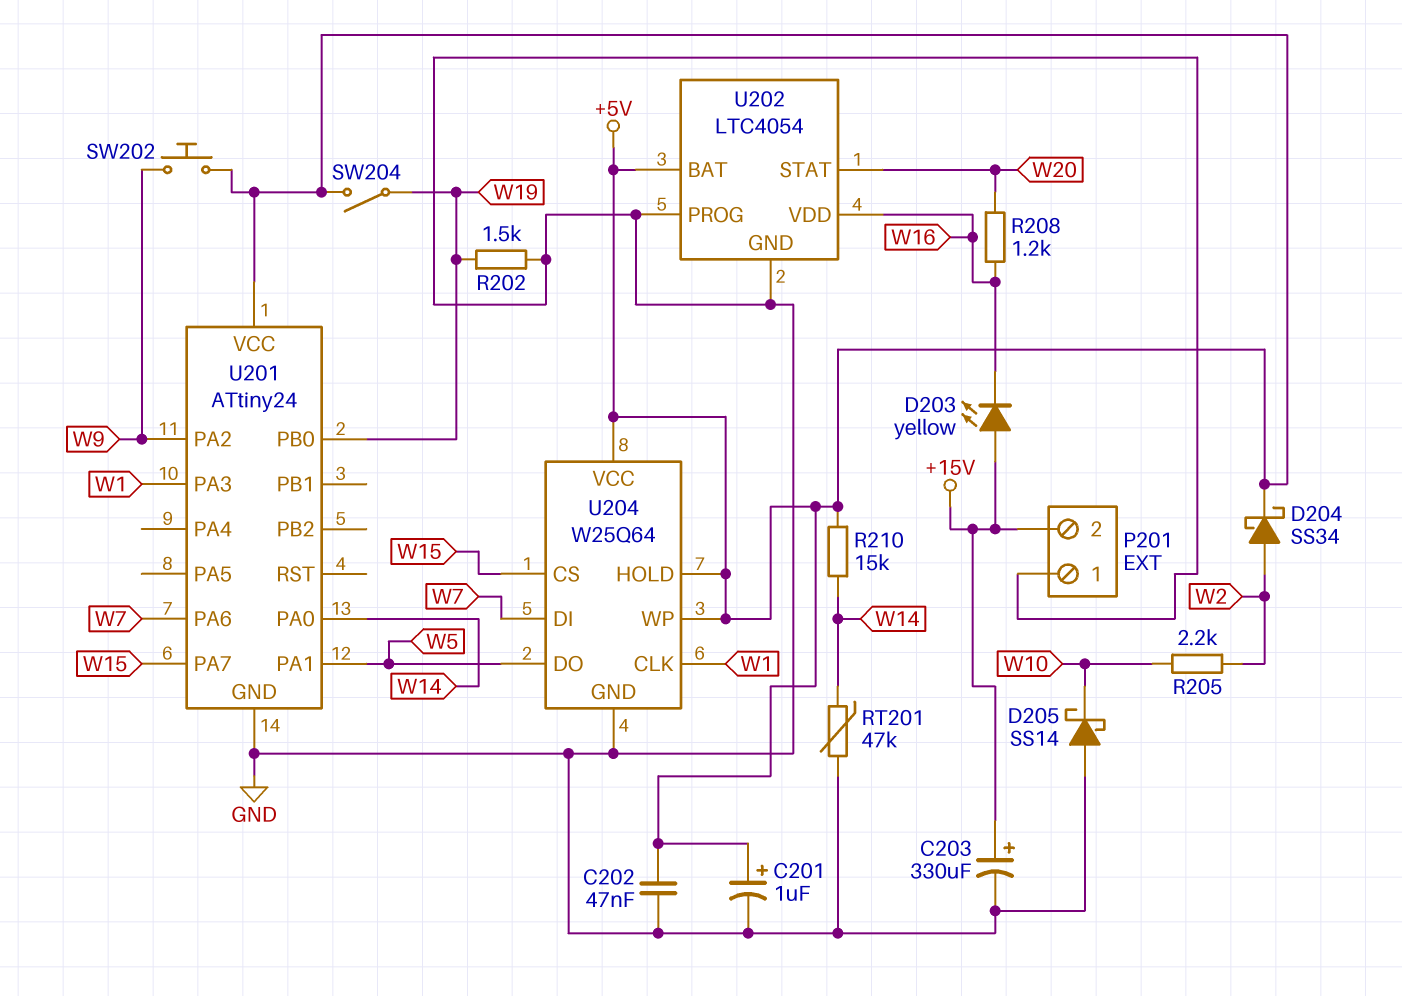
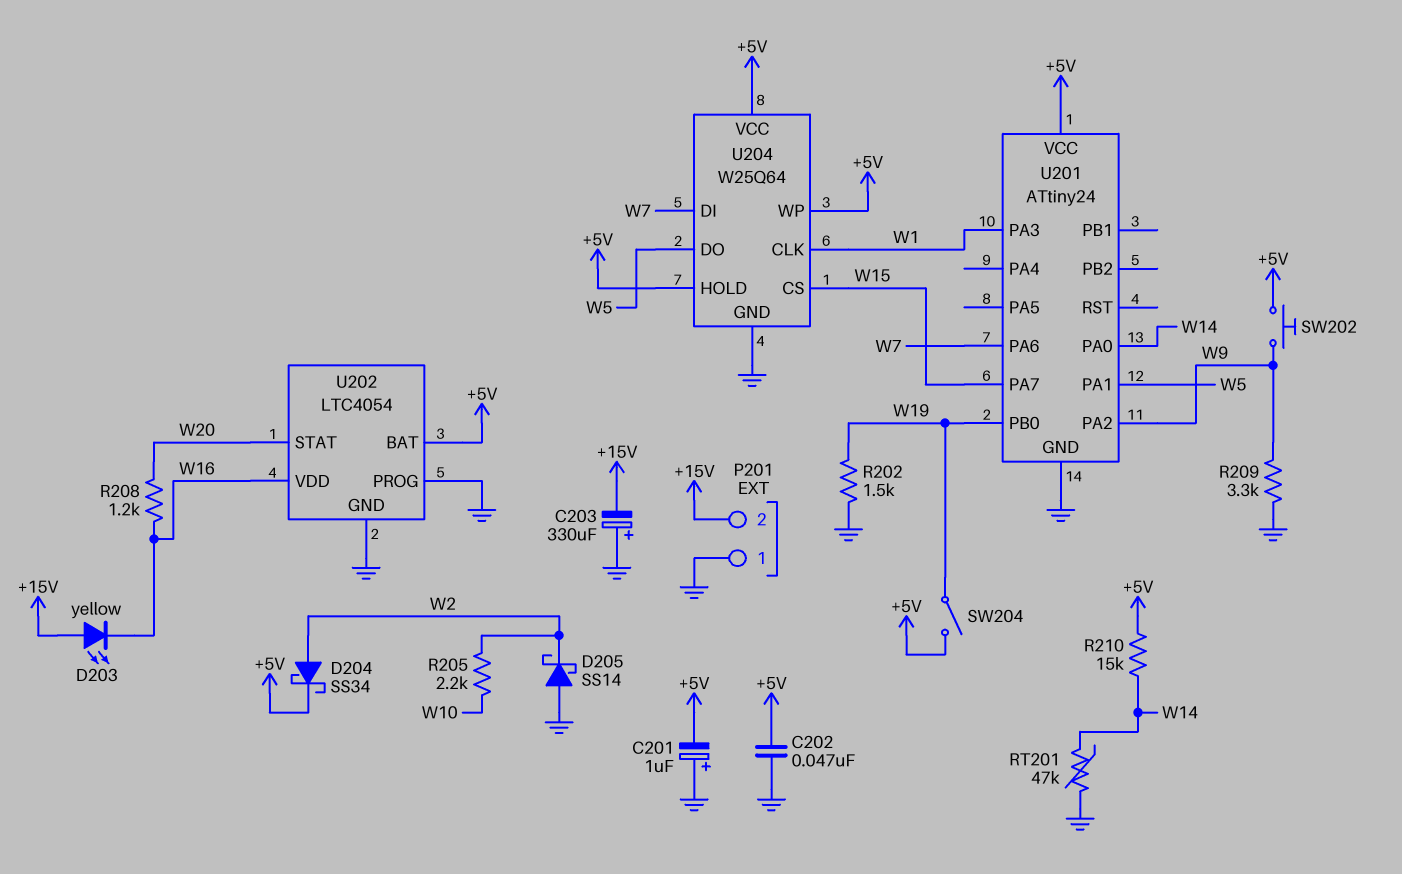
C201: 1uF (plus +5V, minus GND) -> 1uF (plus GND, minus +5V)
C203: 330uF (plus +15V, minus GND) -> 330uF (plus GND, minus +15V)
D205: schottky SS14 (A GND, K W10) -> schottky SS14 (A GND, K W2)
R209: none -> 3.3k (GND, W9)

